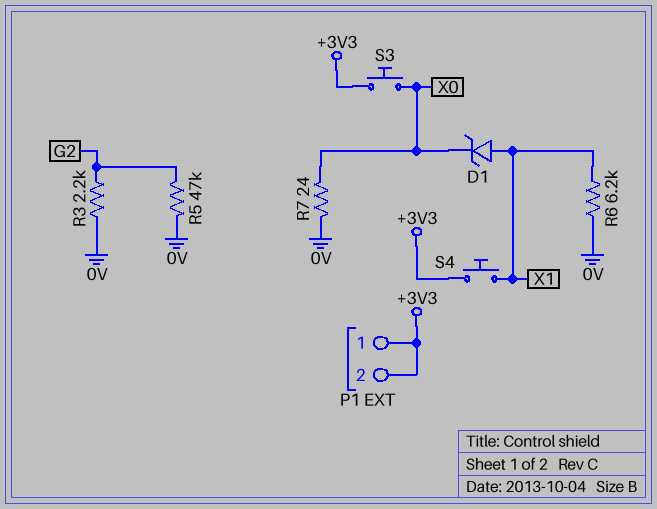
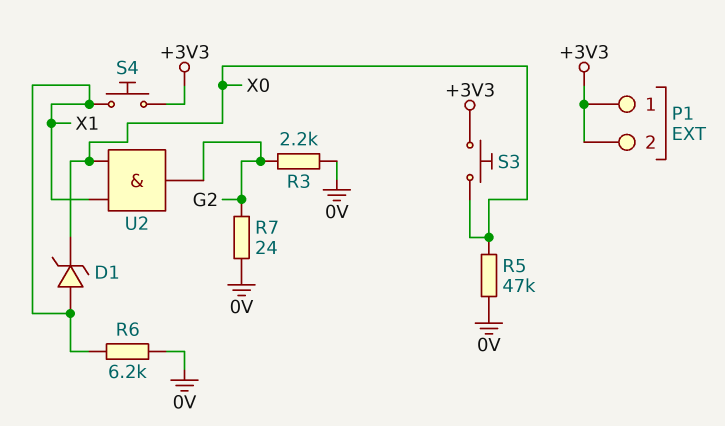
R5: 47k (0V, G2) -> 47k (0V, X0)
R7: 24 (0V, X0) -> 24 (0V, G2)
U2: none -> AND (in X0, in X1, out G2)

